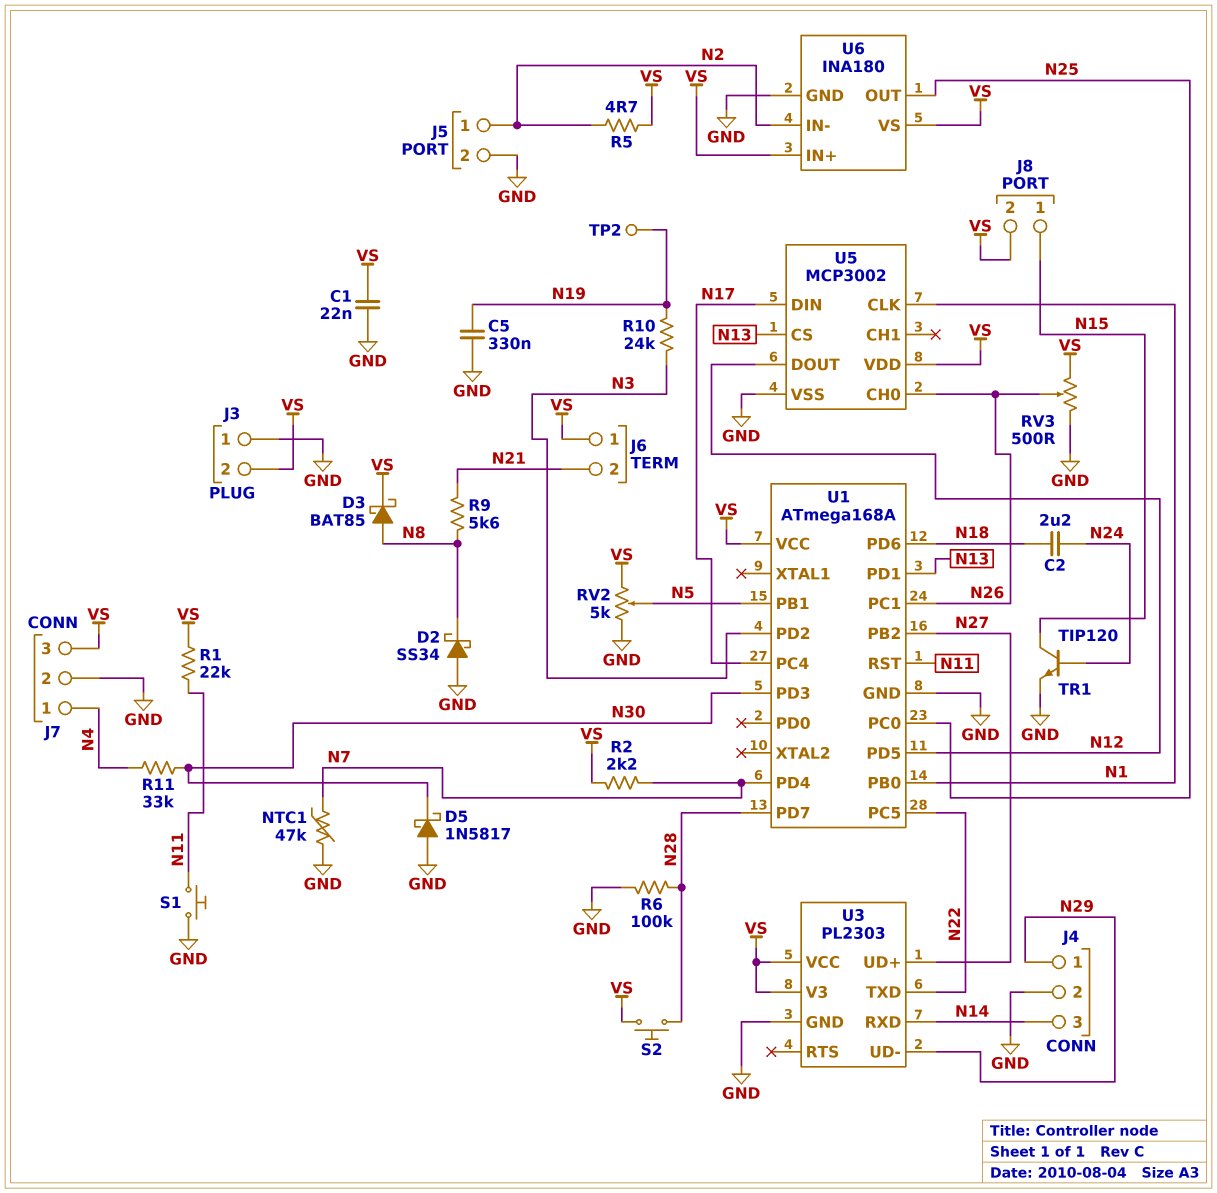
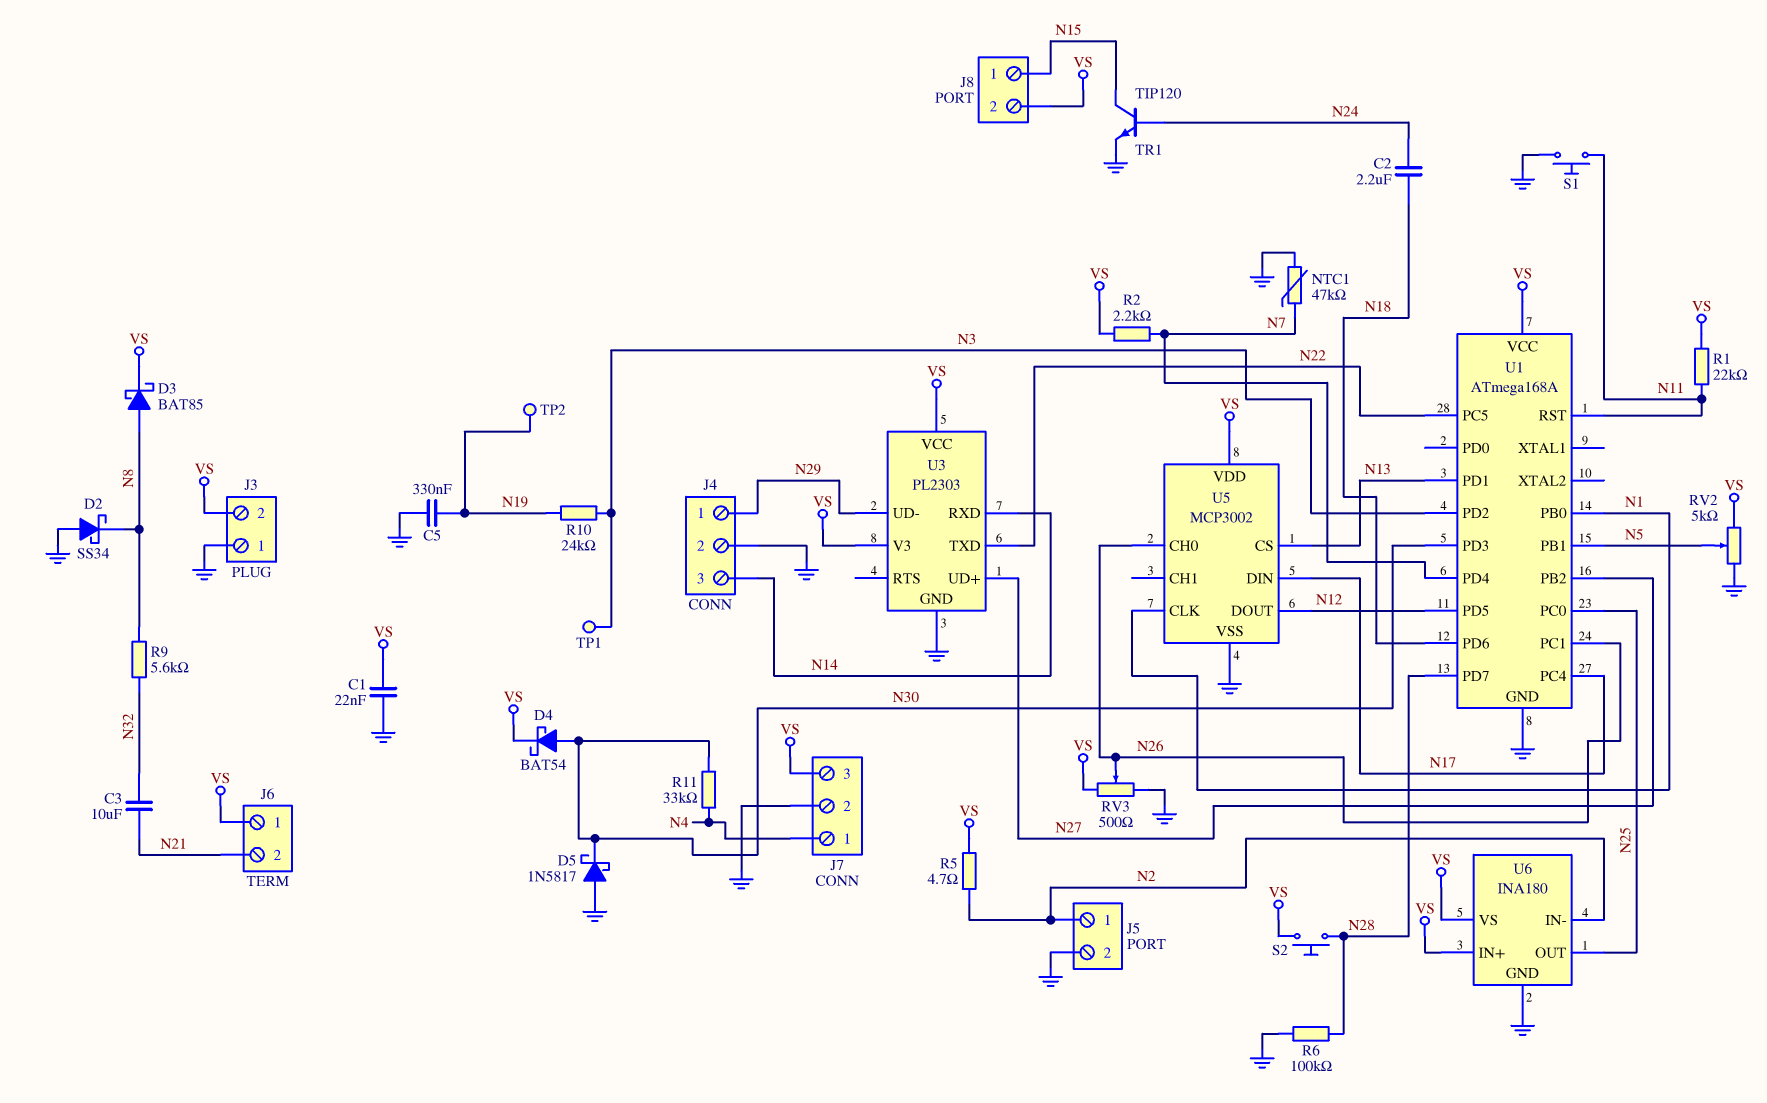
C3: none -> 10uF (N21, N32)
D4: none -> schottky BAT54 (A N30, K VS)
R9: 5.6k (N8, N21) -> 5.6k (N8, N32)
TP1: none -> test point (N3)

